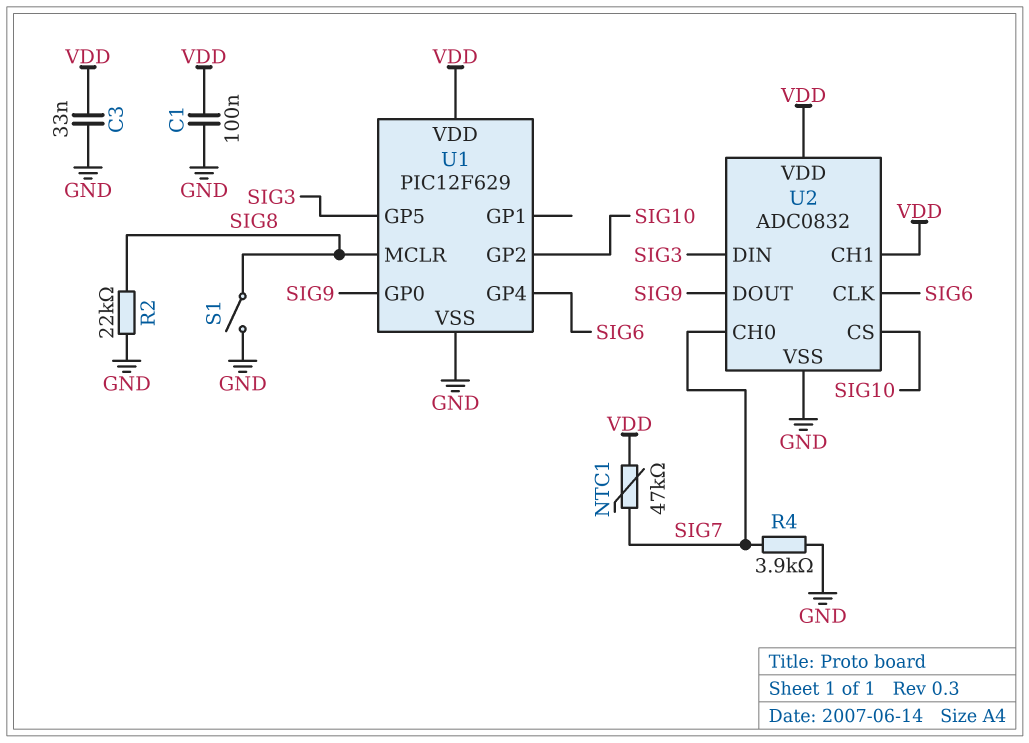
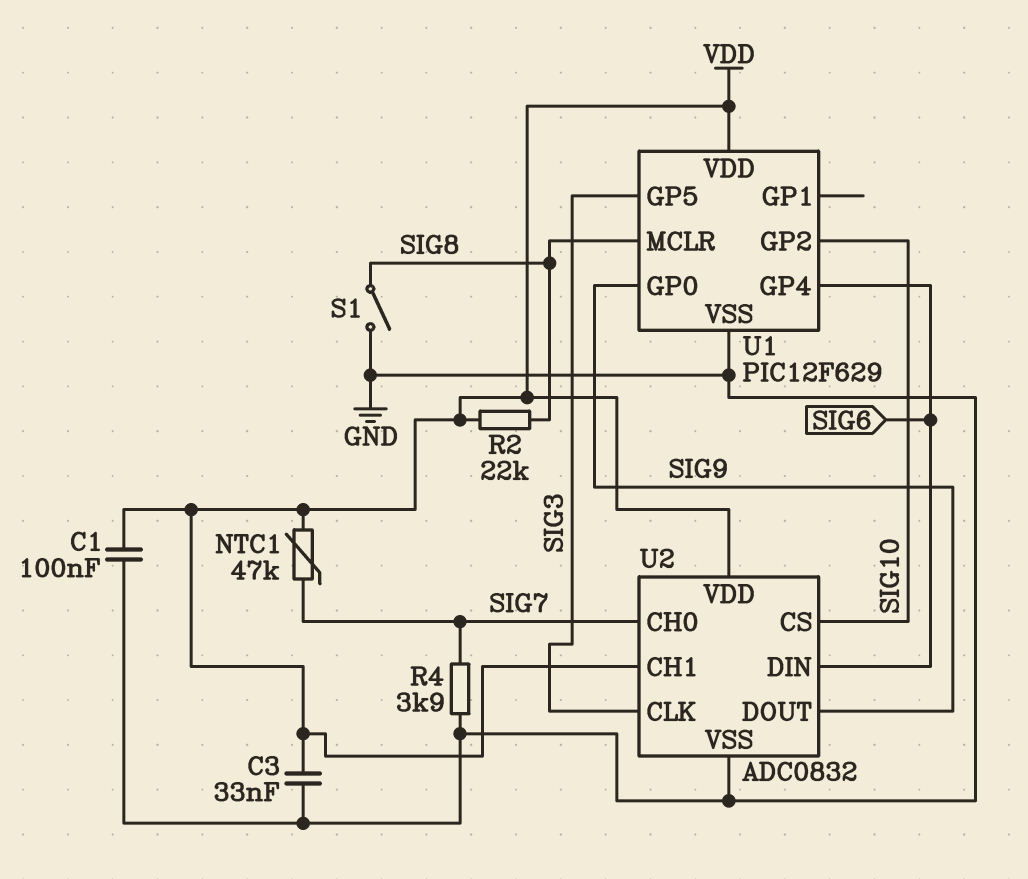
R2: 22k (GND, SIG8) -> 22k (SIG8, VDD)
U2 pin CLK: SIG6 -> SIG3
U2 pin DIN: SIG3 -> SIG6

